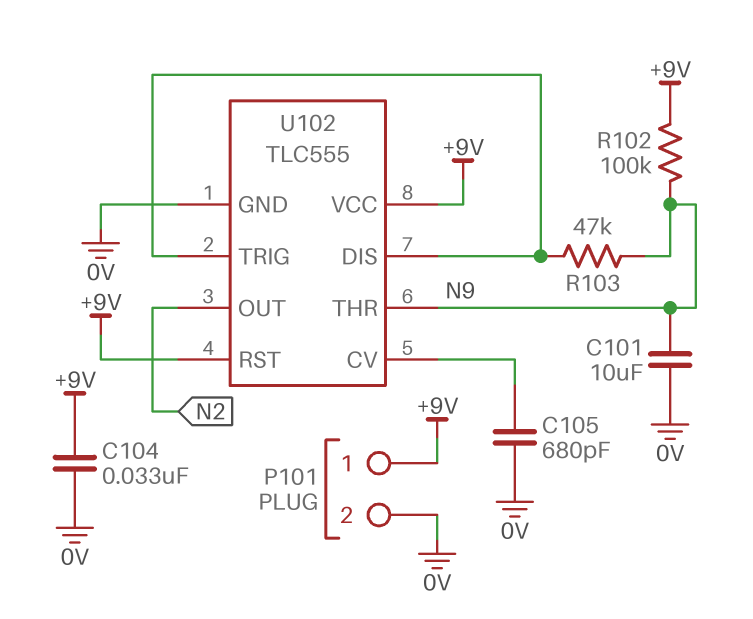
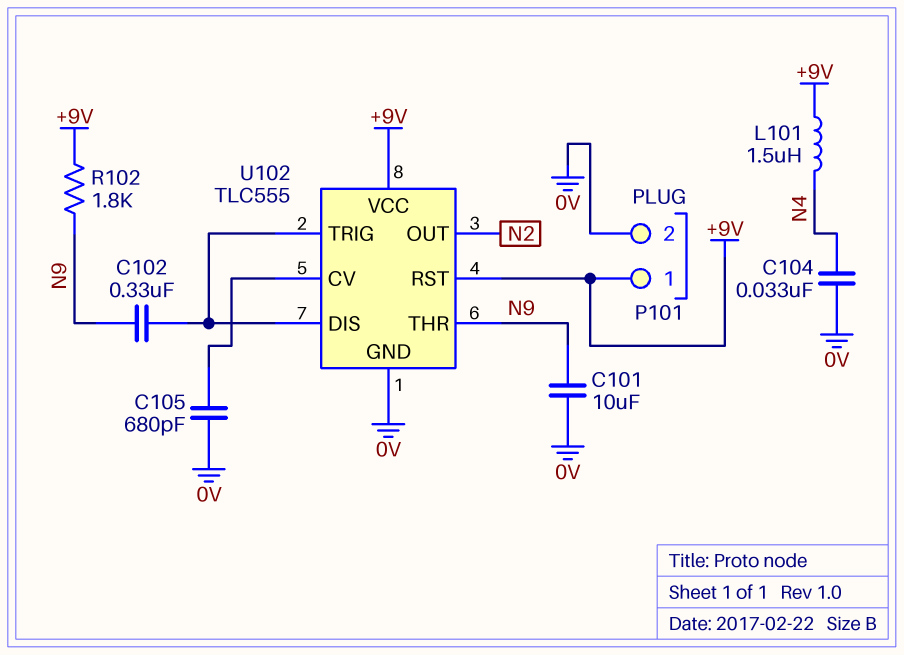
C102: none -> 330nF (N9, U102/DIS)
C104: 33nF (+9V, 0V) -> 33nF (0V, N4)
L101: none -> 1.5uH (+9V, N4)
R102: 100k (+9V, N9) -> 1.8k (+9V, N9)
R103: 47k (N9, U102/DIS) -> none

